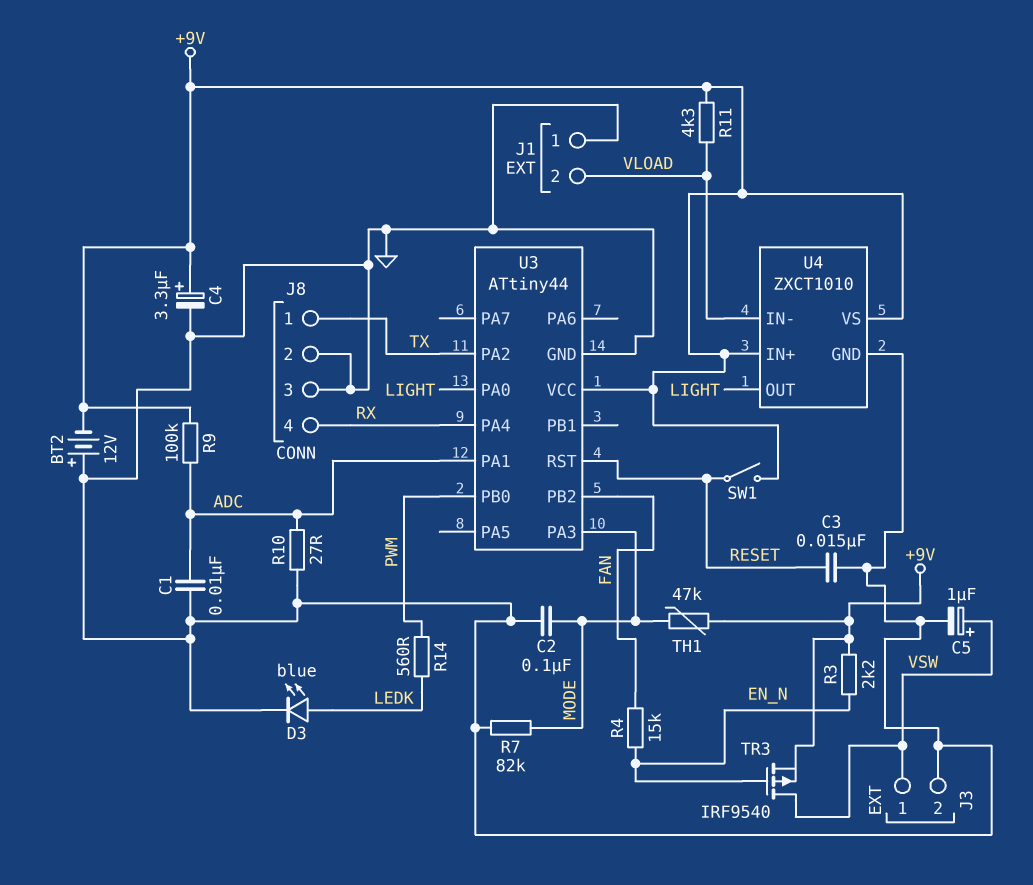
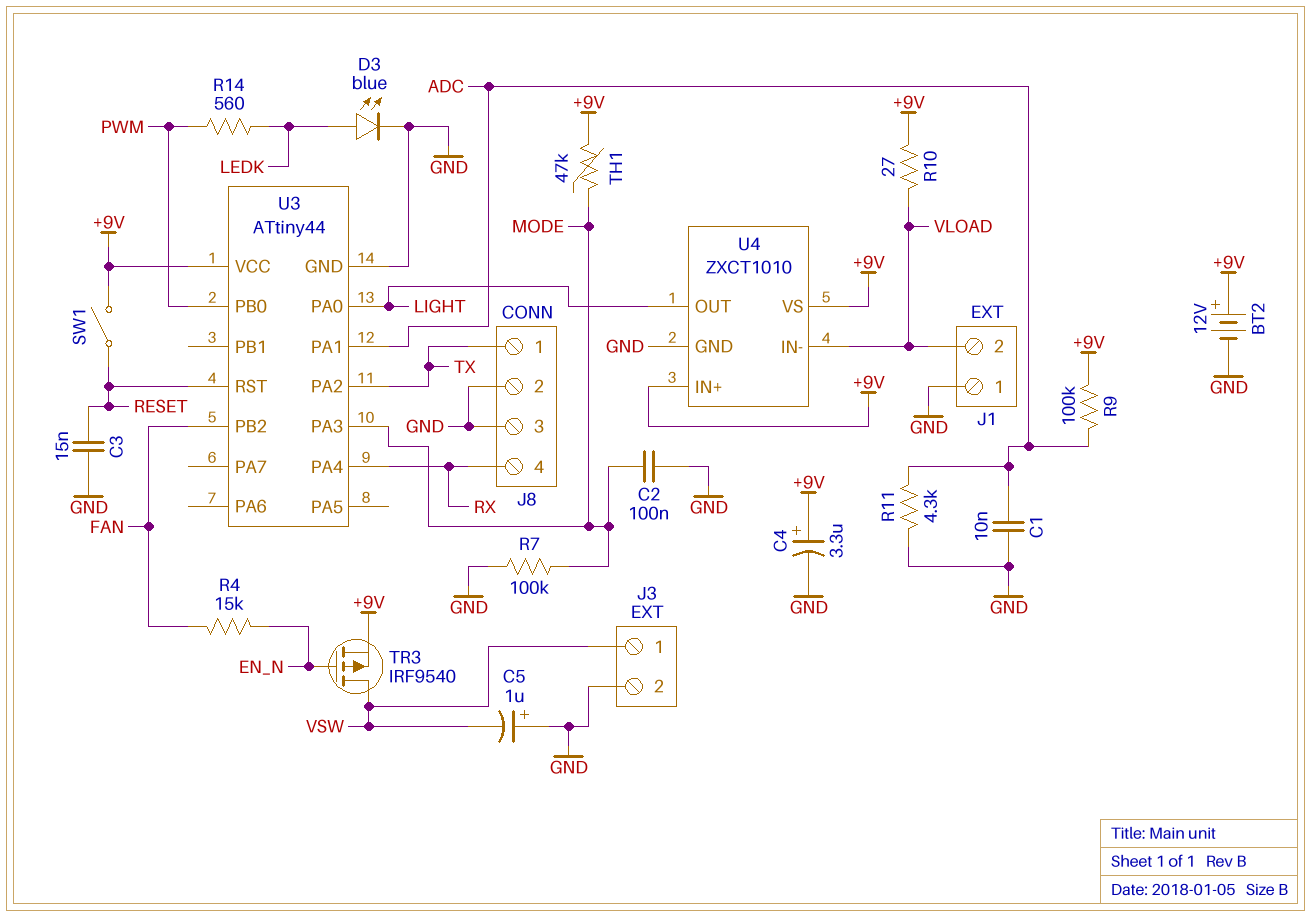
BT2: 12V (plus GND, minus +9V) -> 12V (plus +9V, minus GND)
C5: 1uF (plus VSW, minus GND) -> 1uF (plus GND, minus VSW)
R3: 2.2k (+9V, EN_N) -> none
R7: 82k (GND, MODE) -> 100k (GND, MODE)
R10: 27 (ADC, GND) -> 27 (+9V, VLOAD)
R11: 4.3k (+9V, VLOAD) -> 4.3k (ADC, GND)

